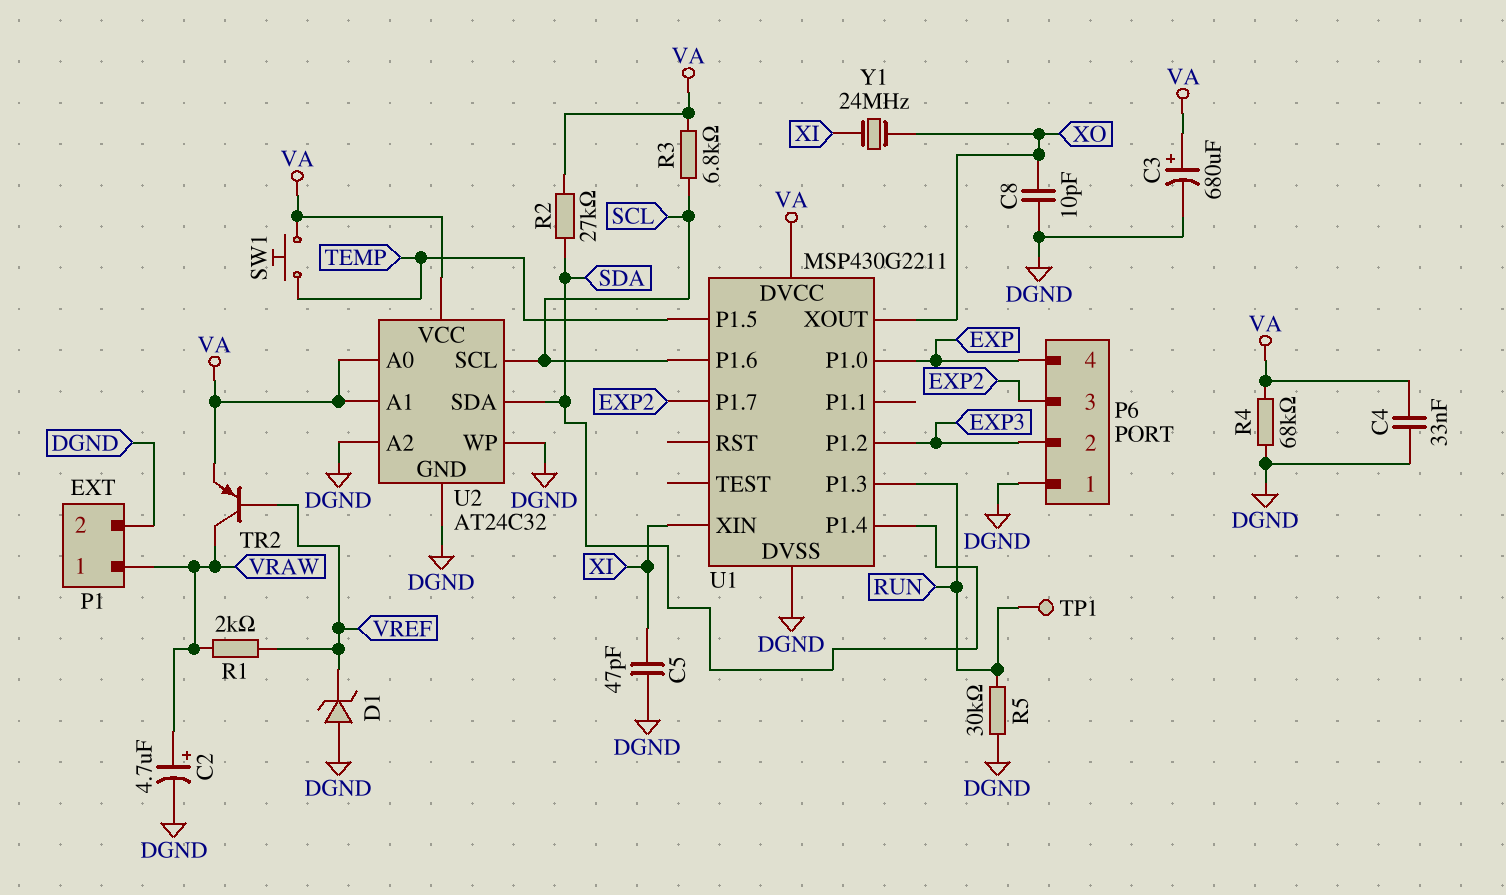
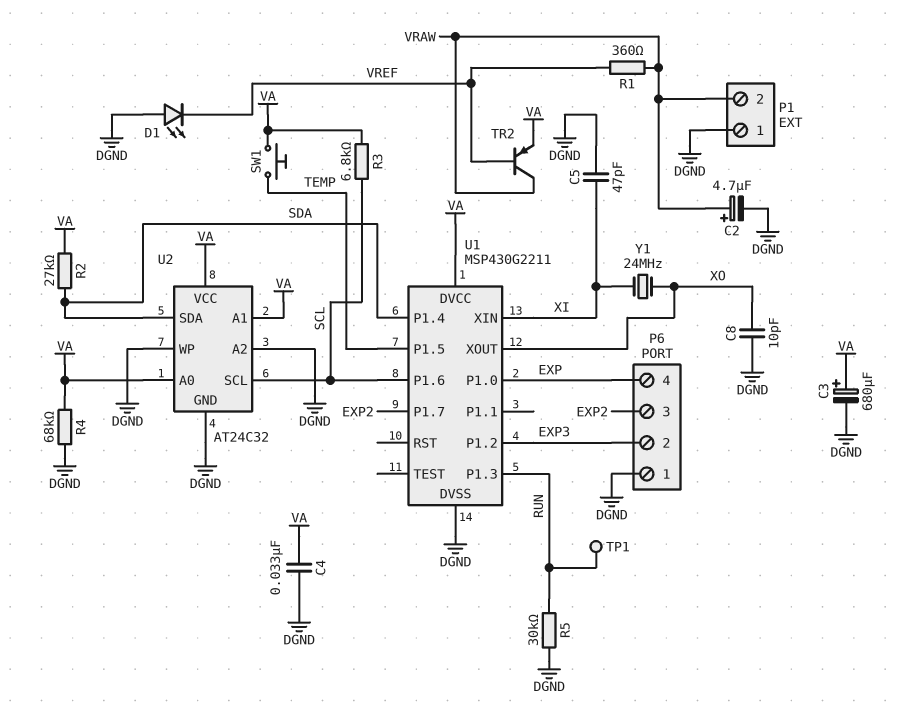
D1: zener (A DGND, K VREF) -> LED (A DGND, K VREF)
P1 pin 1: VRAW -> DGND
P1 pin 2: DGND -> VRAW
R1: 2k (VRAW, VREF) -> 360 (VRAW, VREF)

